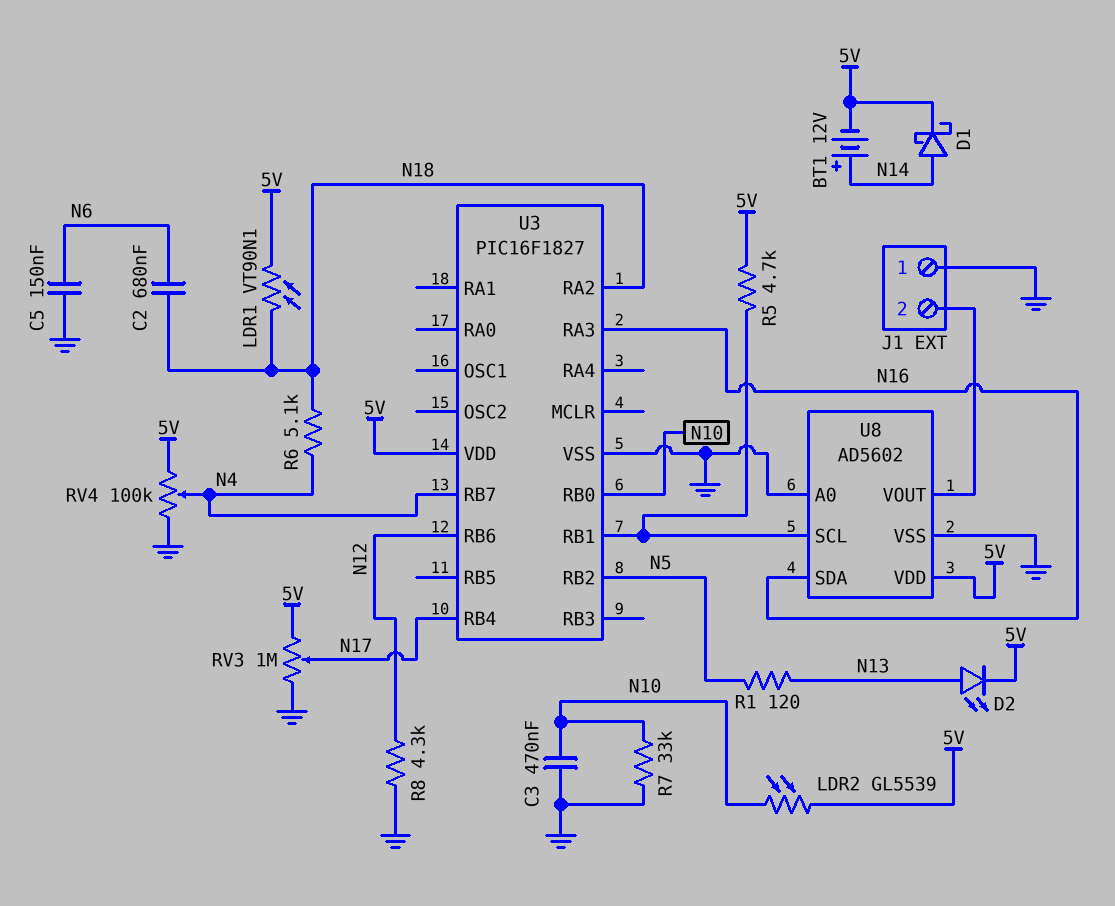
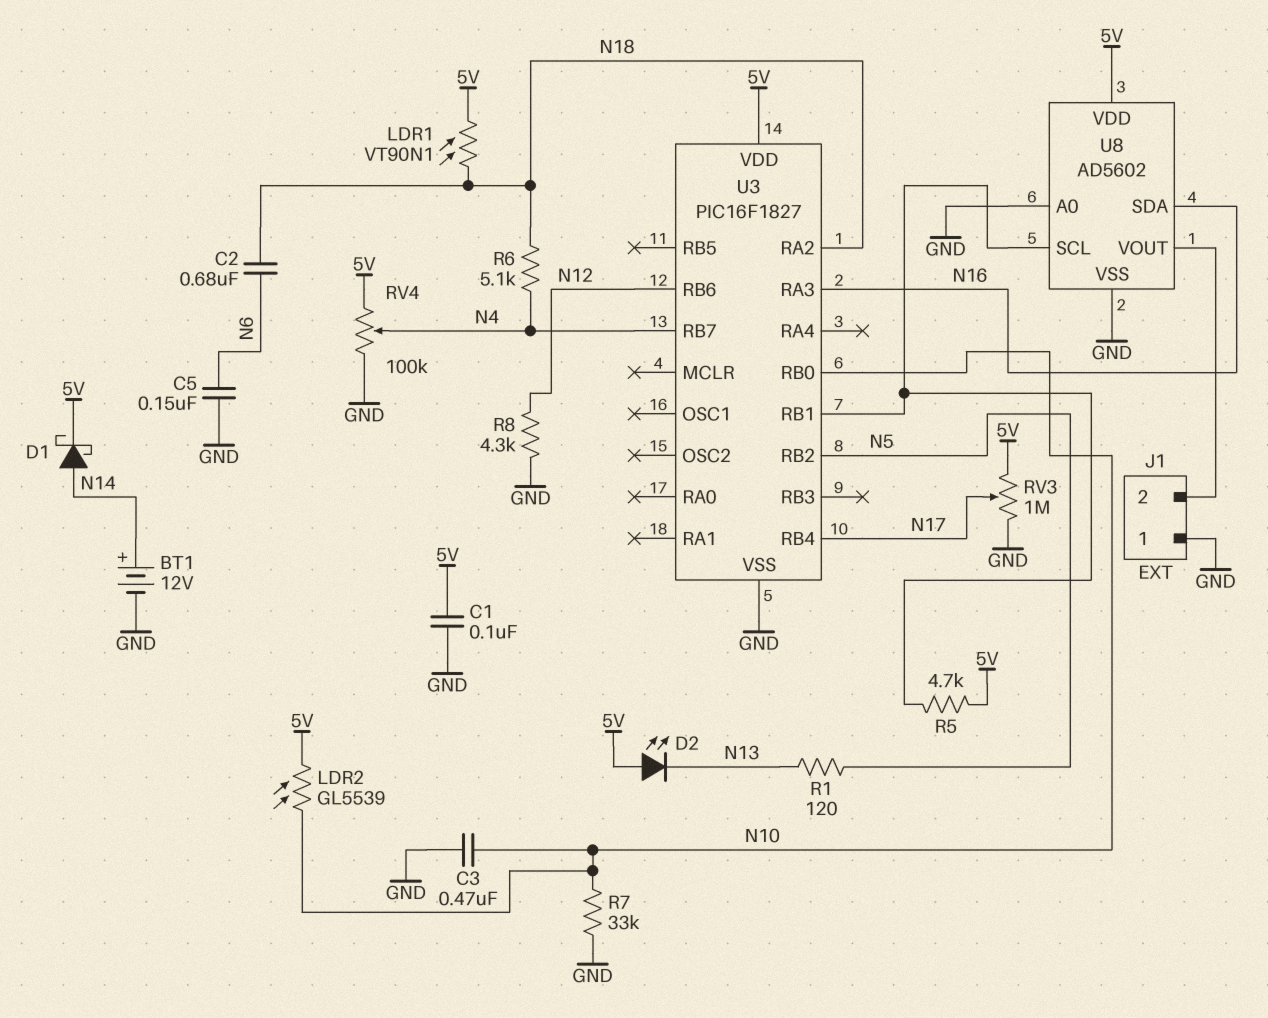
BT1: 12V (plus N14, minus 5V) -> 12V (plus N14, minus GND)
C1: none -> 100nF (5V, GND)
D2: LED (A N13, K 5V) -> LED (A 5V, K N13)

